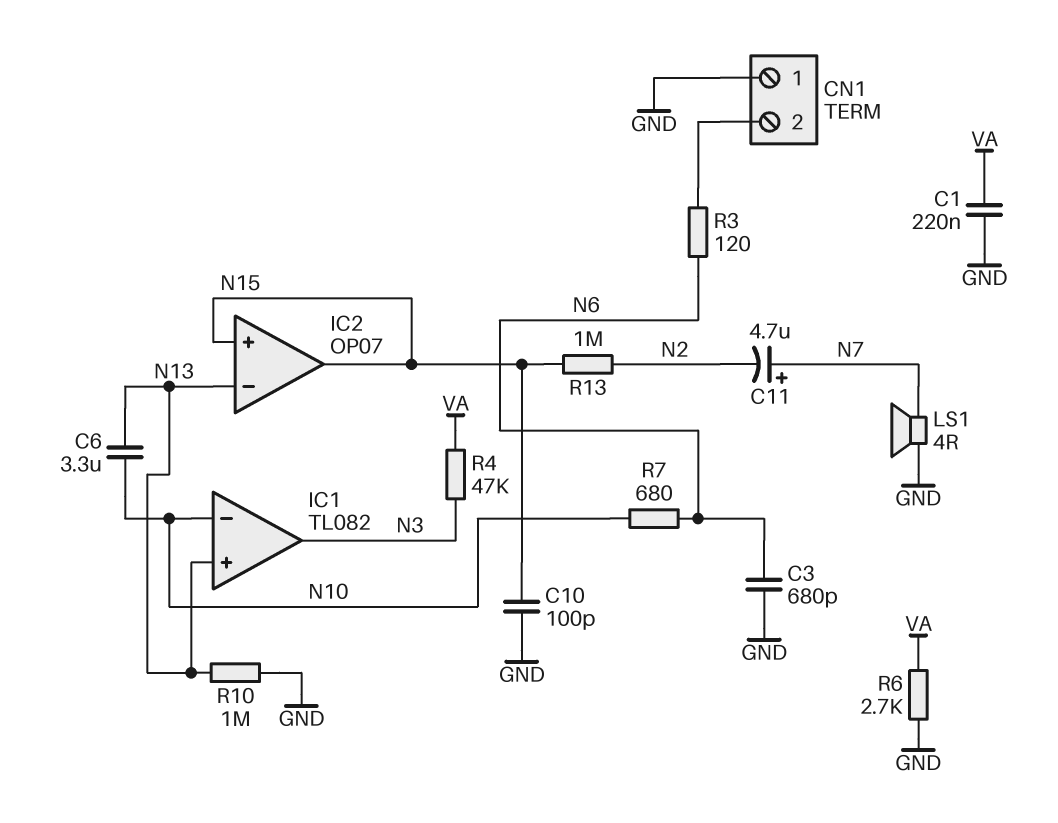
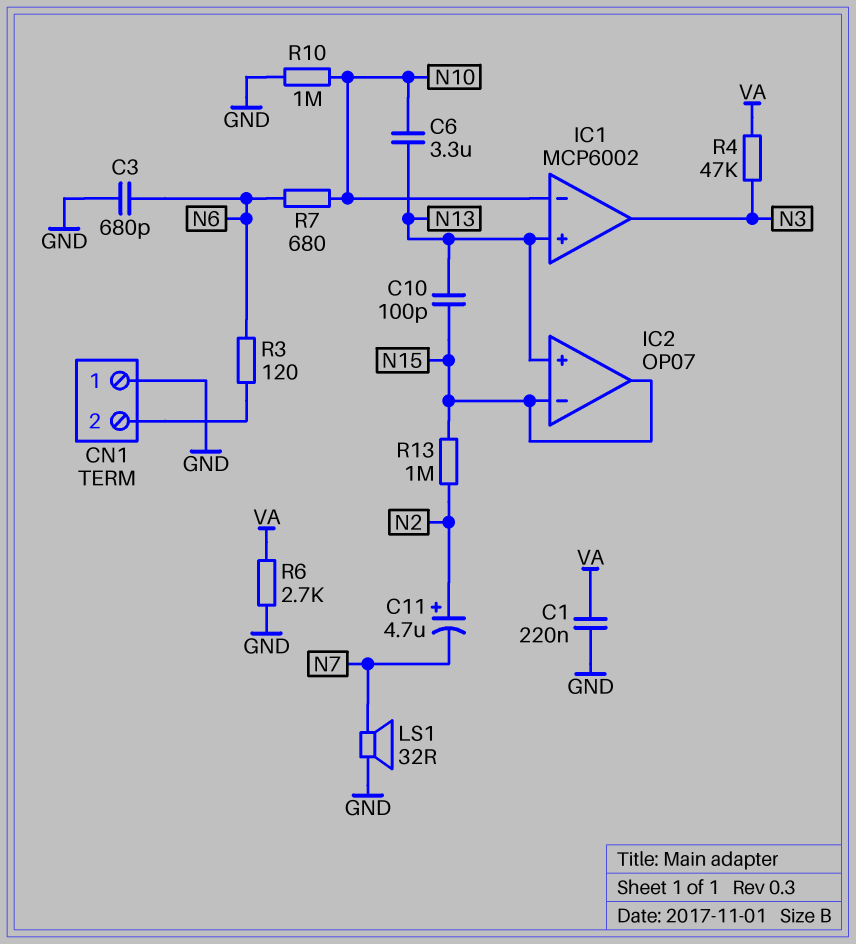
C10: 100pF (GND, N15) -> 100pF (N13, N15)
C11: 4.7uF (plus N7, minus N2) -> 4.7uF (plus N2, minus N7)
IC1: TL082 -> MCP6002
IC2 pin in+: N15 -> N13
IC2 pin in-: N13 -> N15
LS1: speaker 4R (GND, N7) -> speaker 32R (GND, N7)
R10: 1M (GND, N13) -> 1M (GND, N10)

